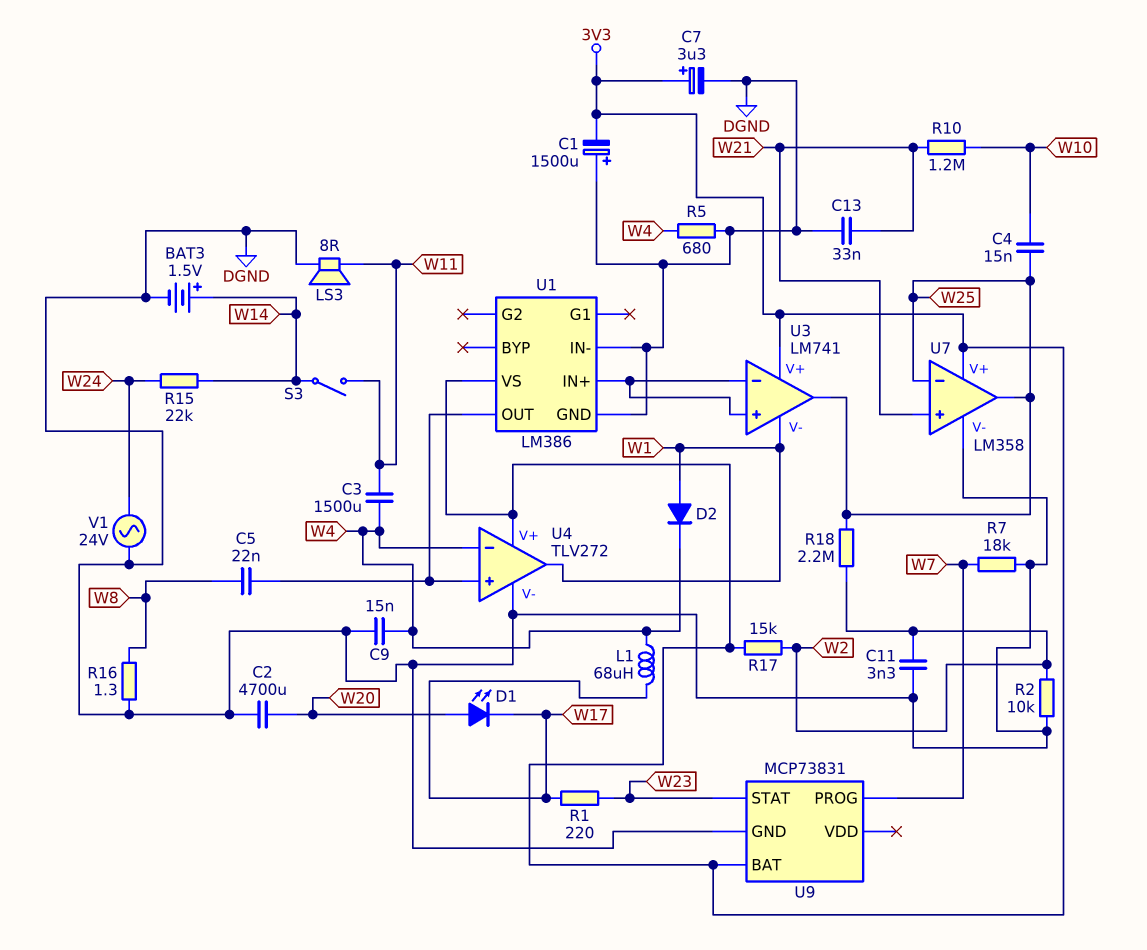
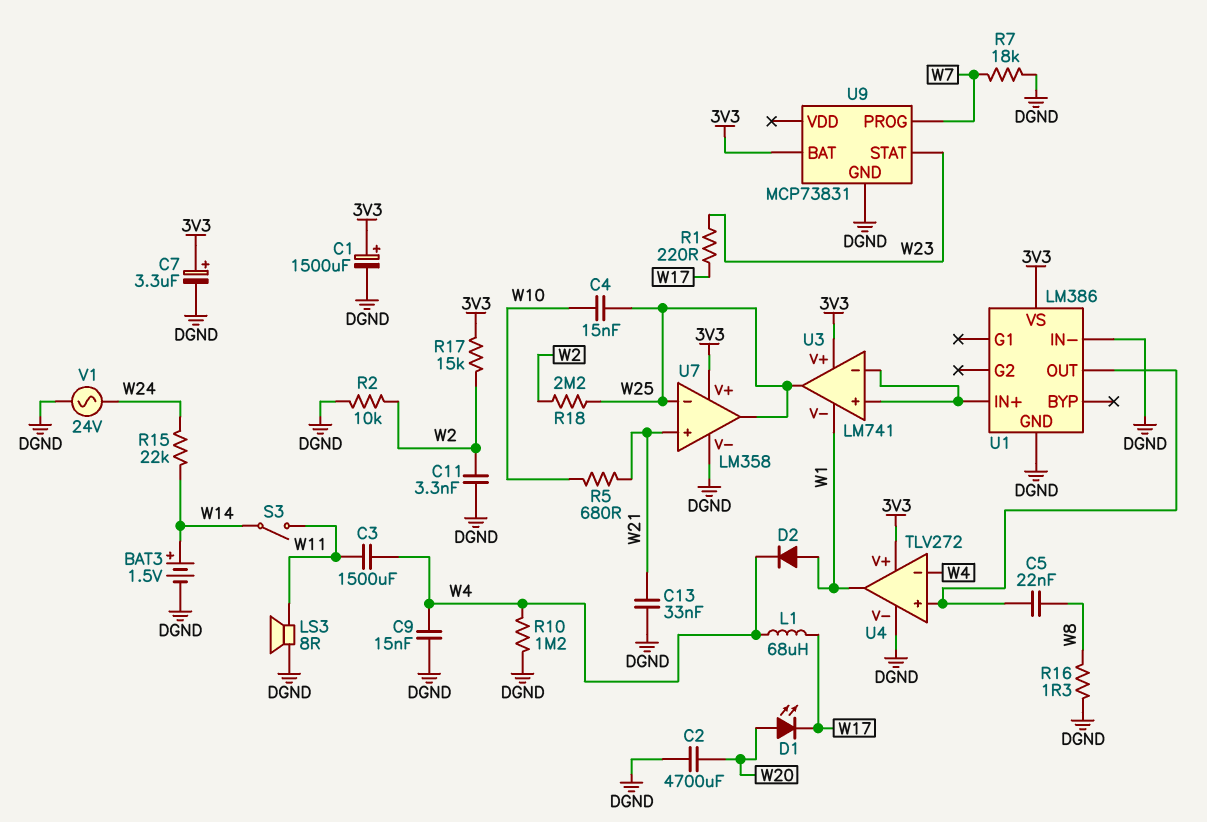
C1: 1500uF (plus DGND, minus 3V3) -> 1500uF (plus 3V3, minus DGND)
R5: 680 (DGND, W4) -> 680 (W10, W21)
R10: 1.2M (W10, W21) -> 1.2M (DGND, W4)

